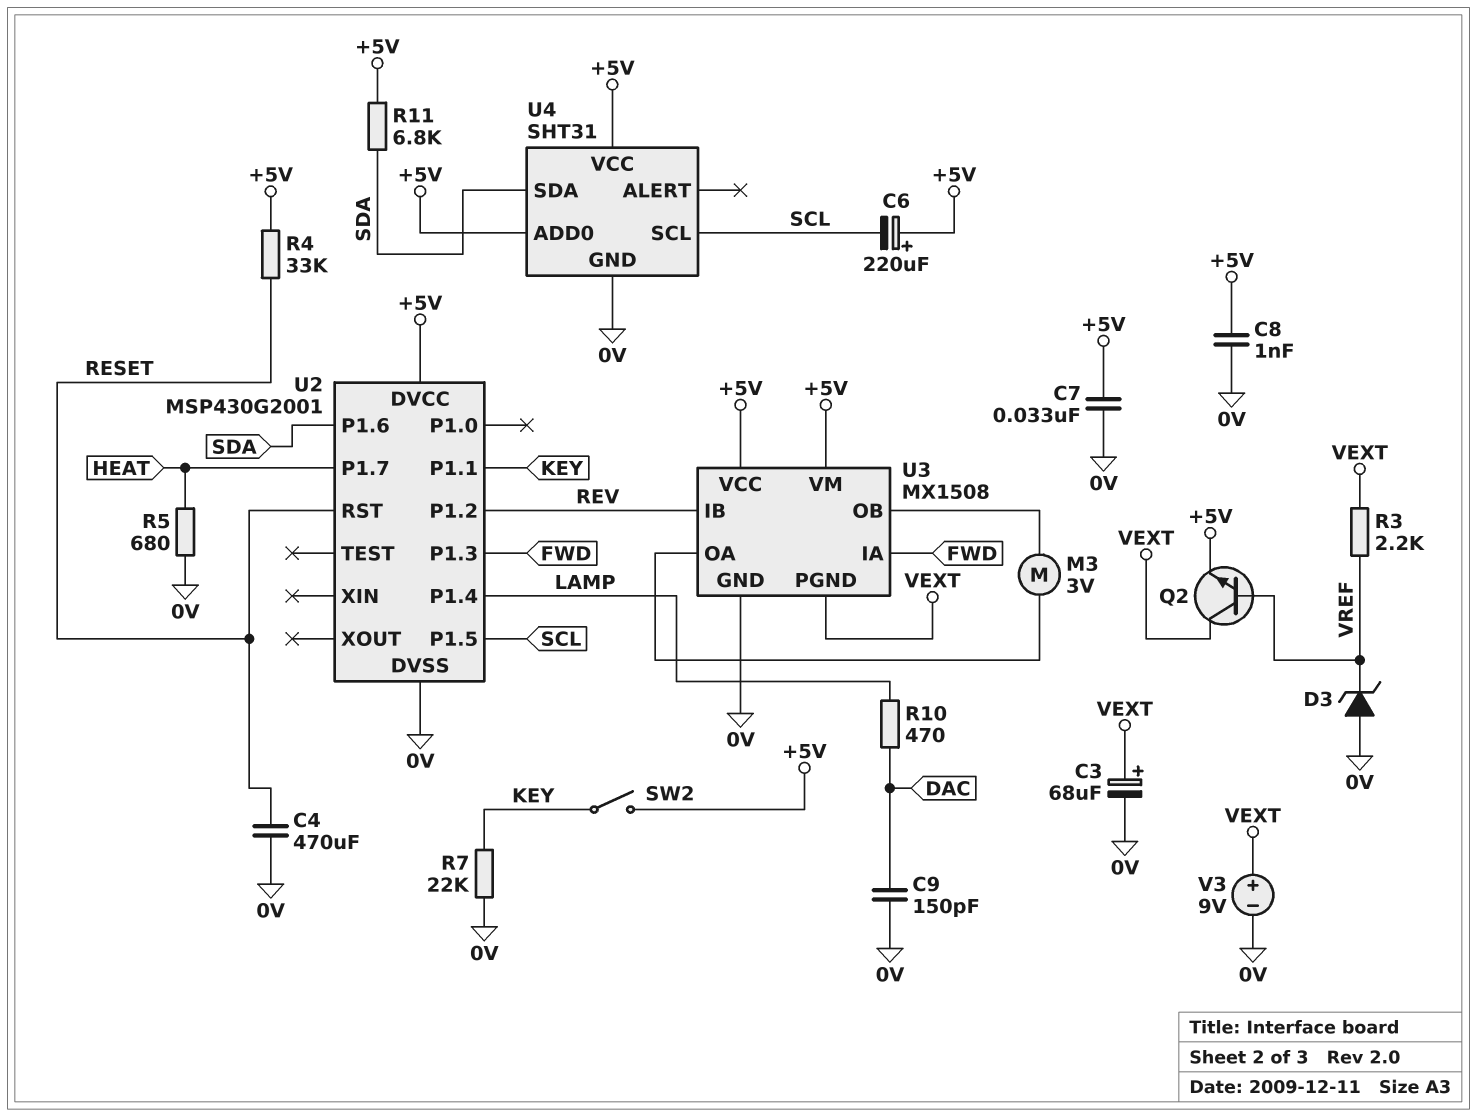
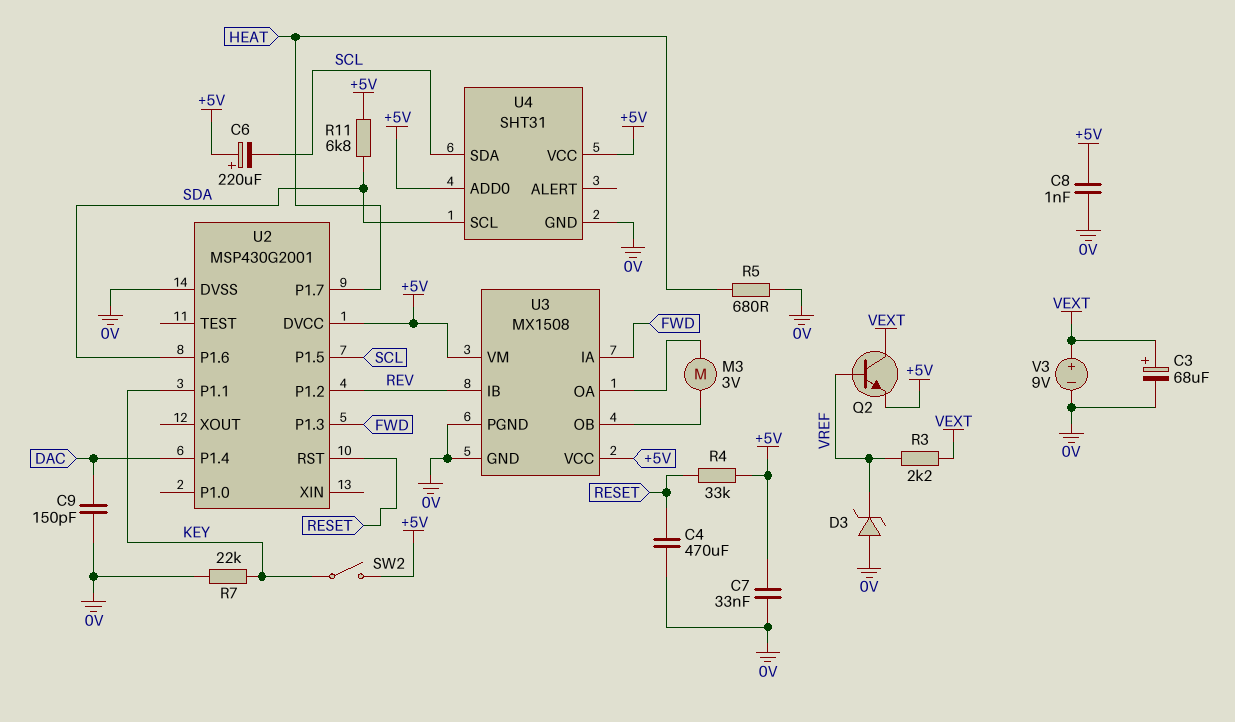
R10: 470 (DAC, LAMP) -> none
U2 pin P1.4: LAMP -> DAC
U3 pin PGND: VEXT -> 0V
U4 pin SCL: SCL -> SDA
U4 pin SDA: SDA -> SCL

